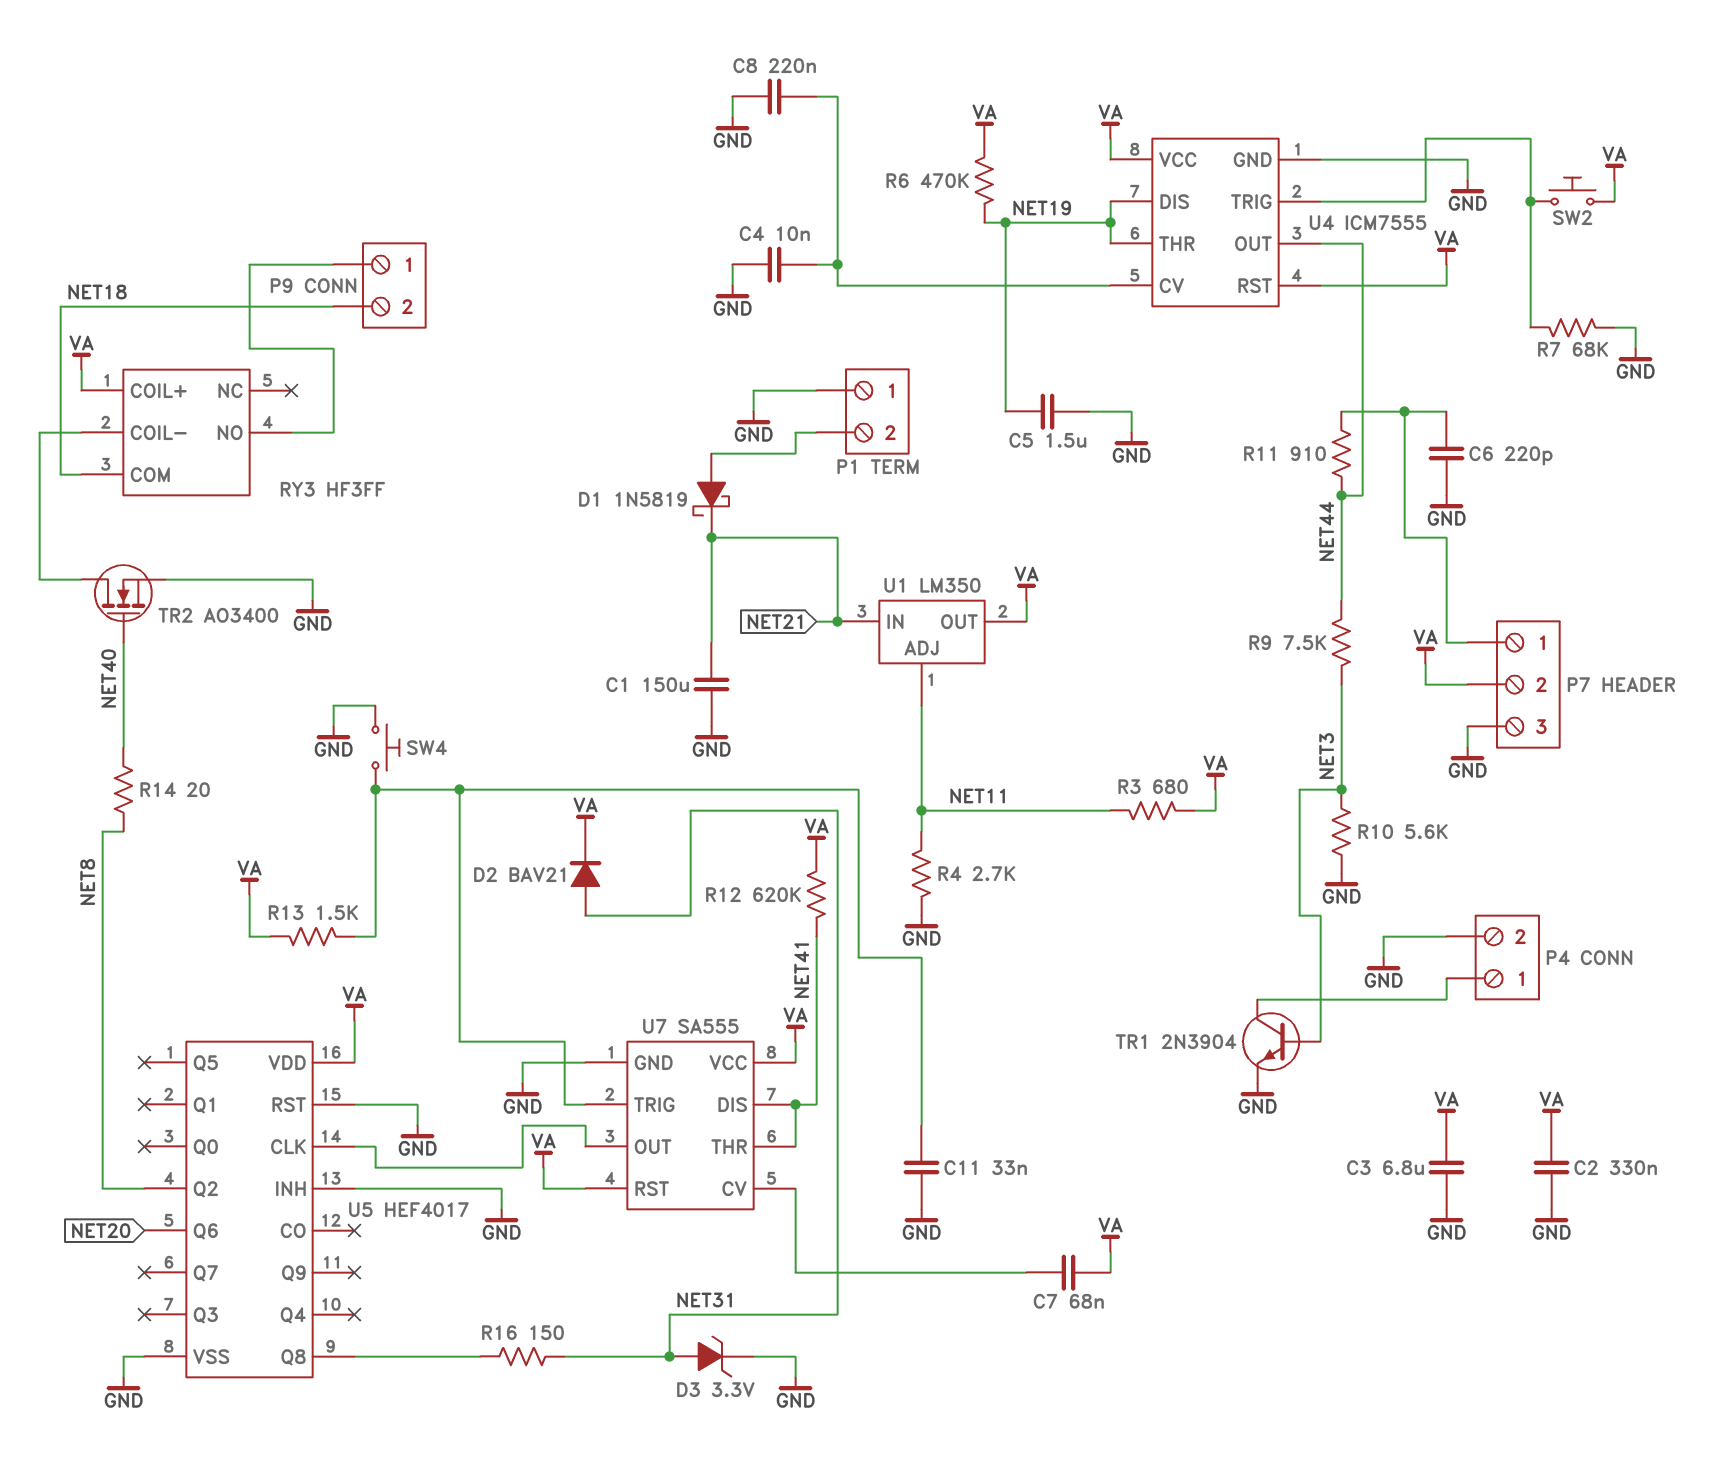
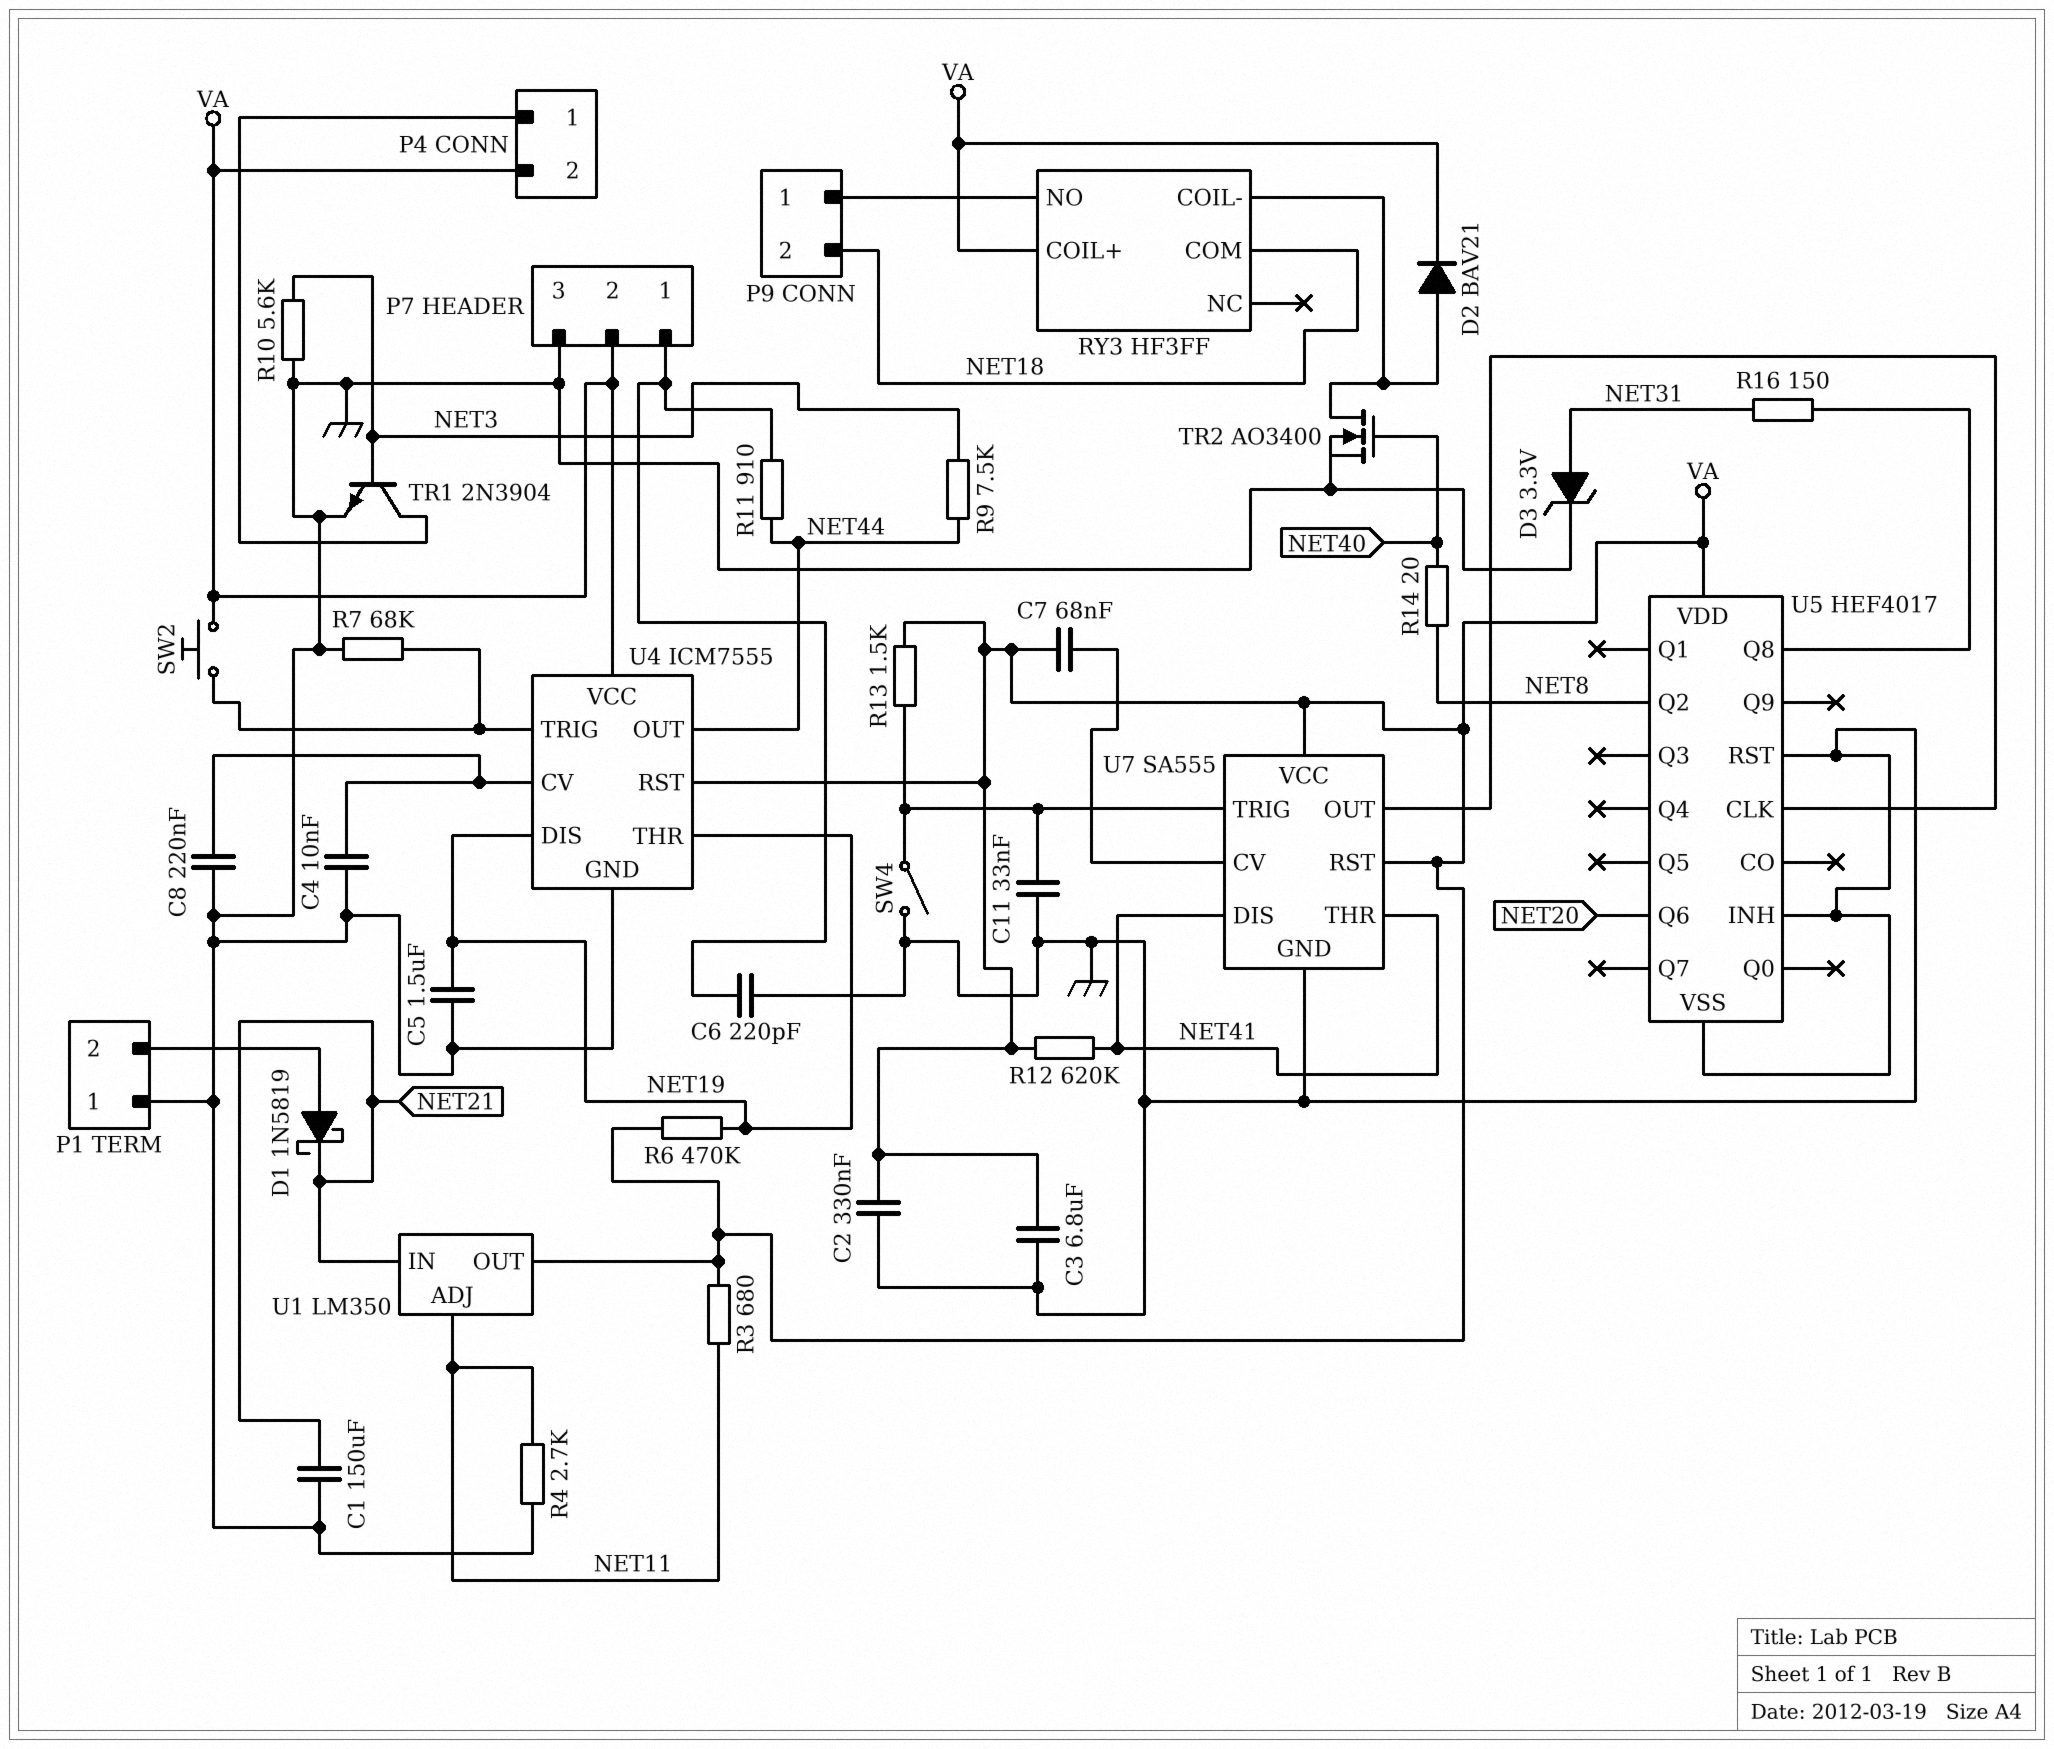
D2: diode BAV21 (A NET31, K VA) -> diode BAV21 (A RY3/COIL-, K VA)
P4 pin 2: GND -> VA
SW4: button (GND, U7/TRIG) -> switch (GND, U7/TRIG)

